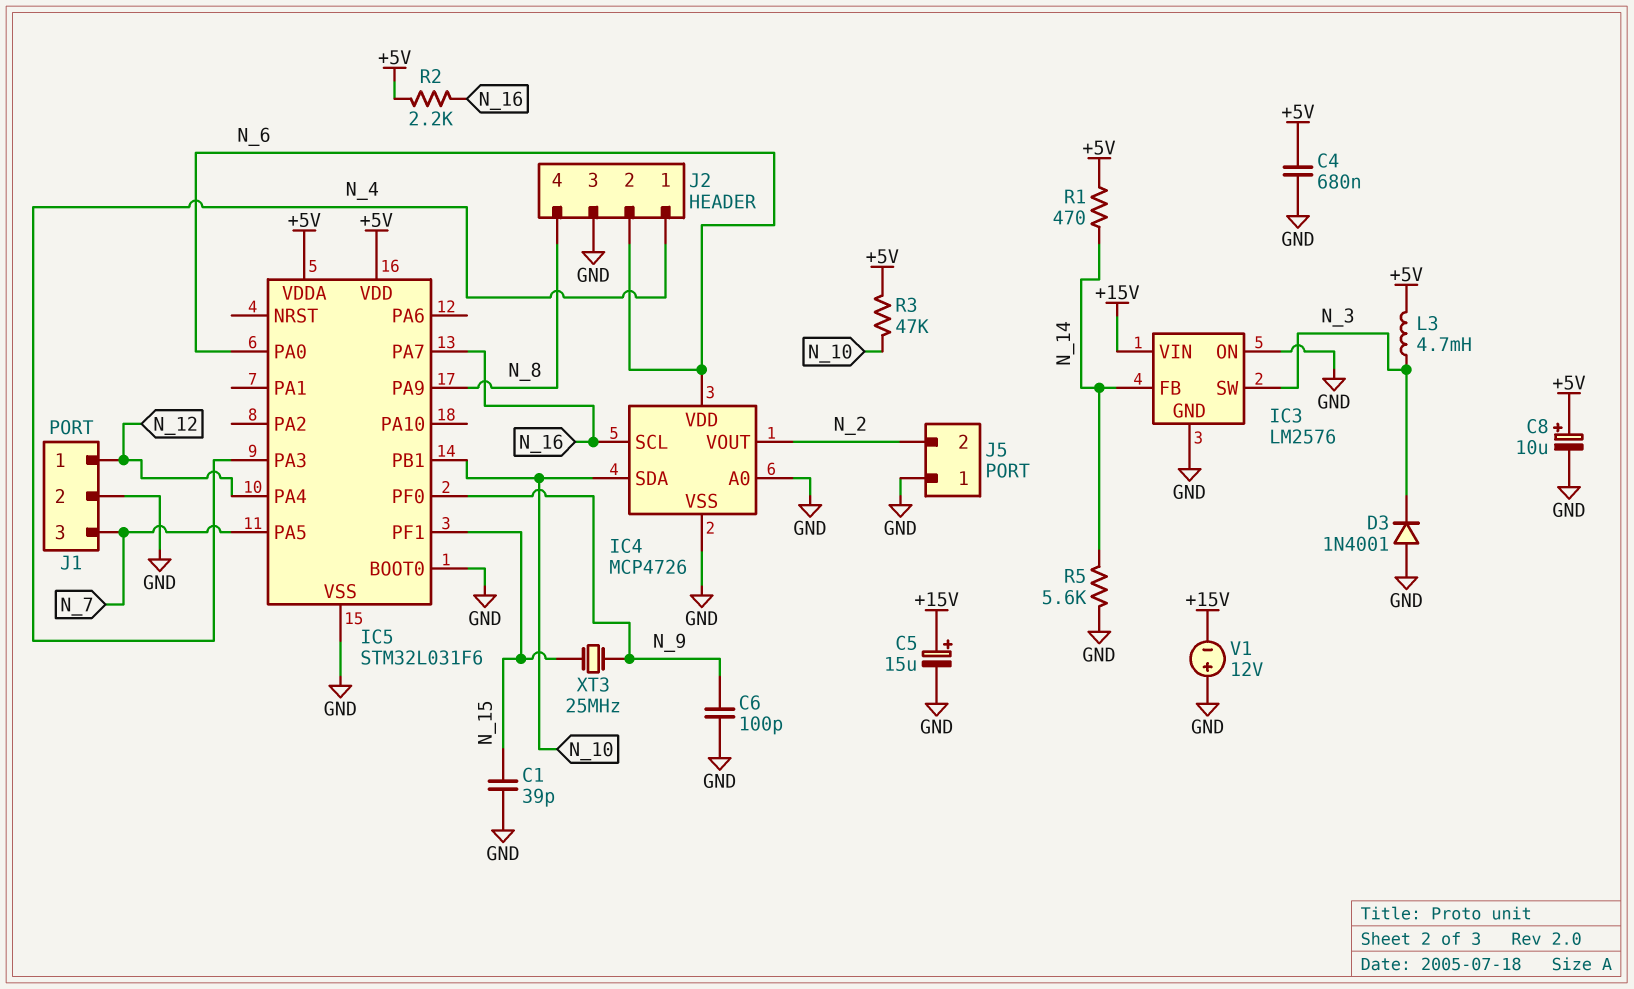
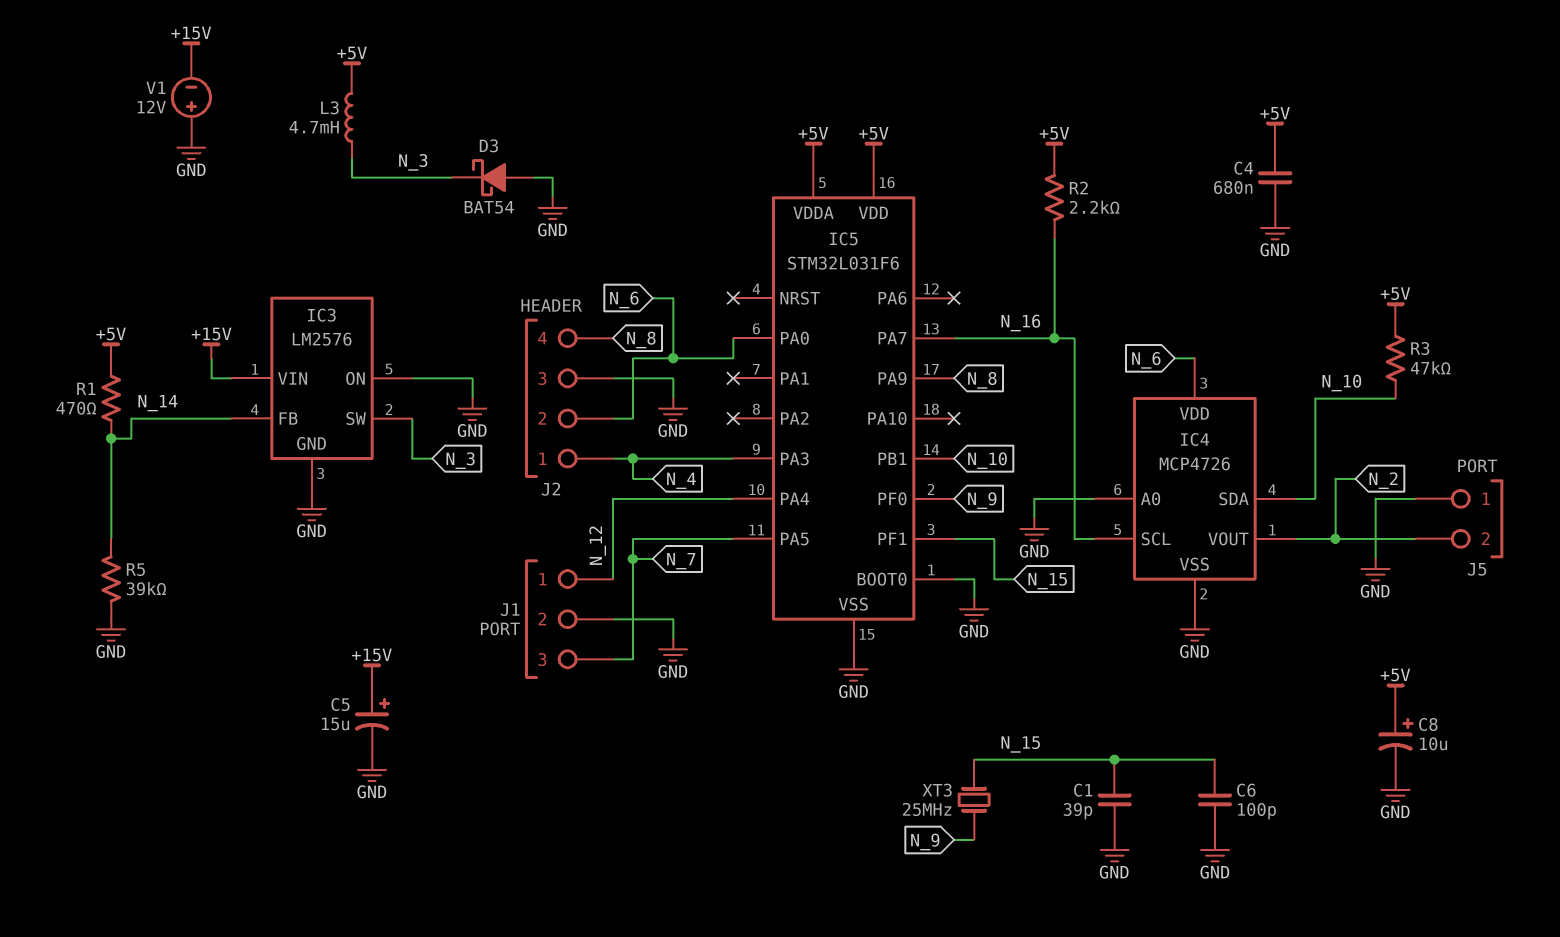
C6: 100pF (GND, N_9) -> 100pF (GND, N_15)
D3: diode 1N4001 (A GND, K N_3) -> schottky BAT54 (A GND, K N_3)
R5: 5.6k (GND, N_14) -> 39k (GND, N_14)

